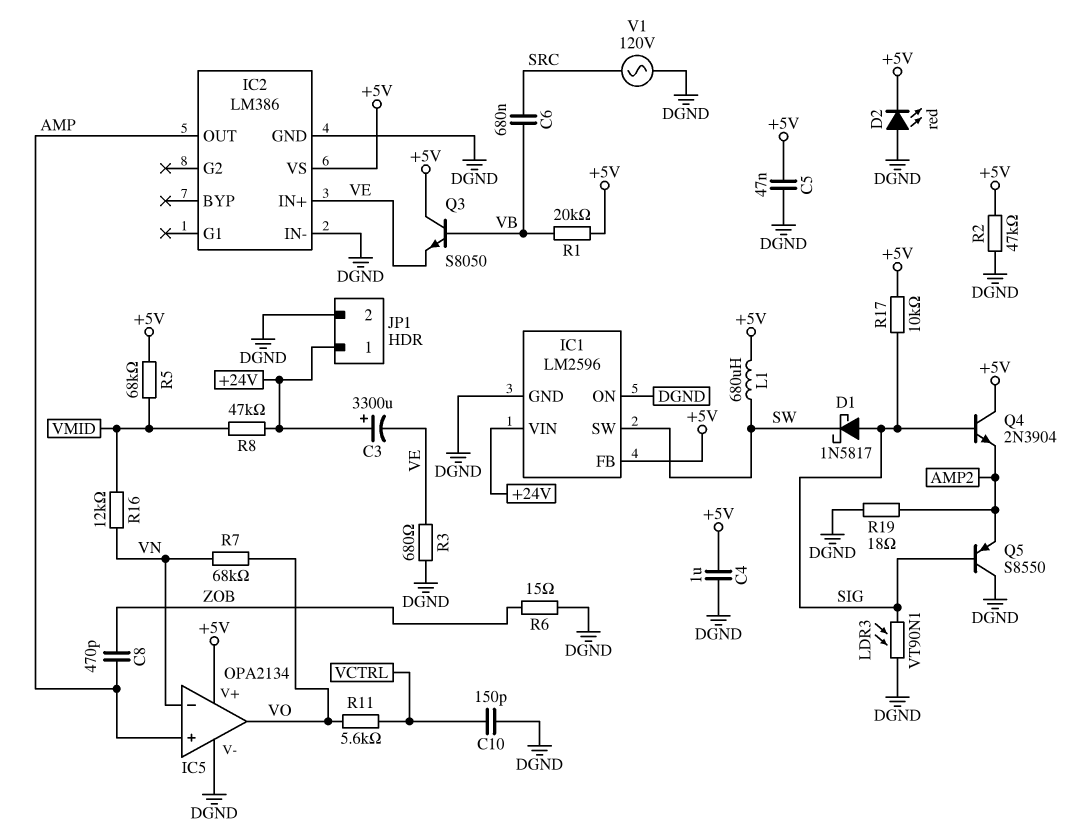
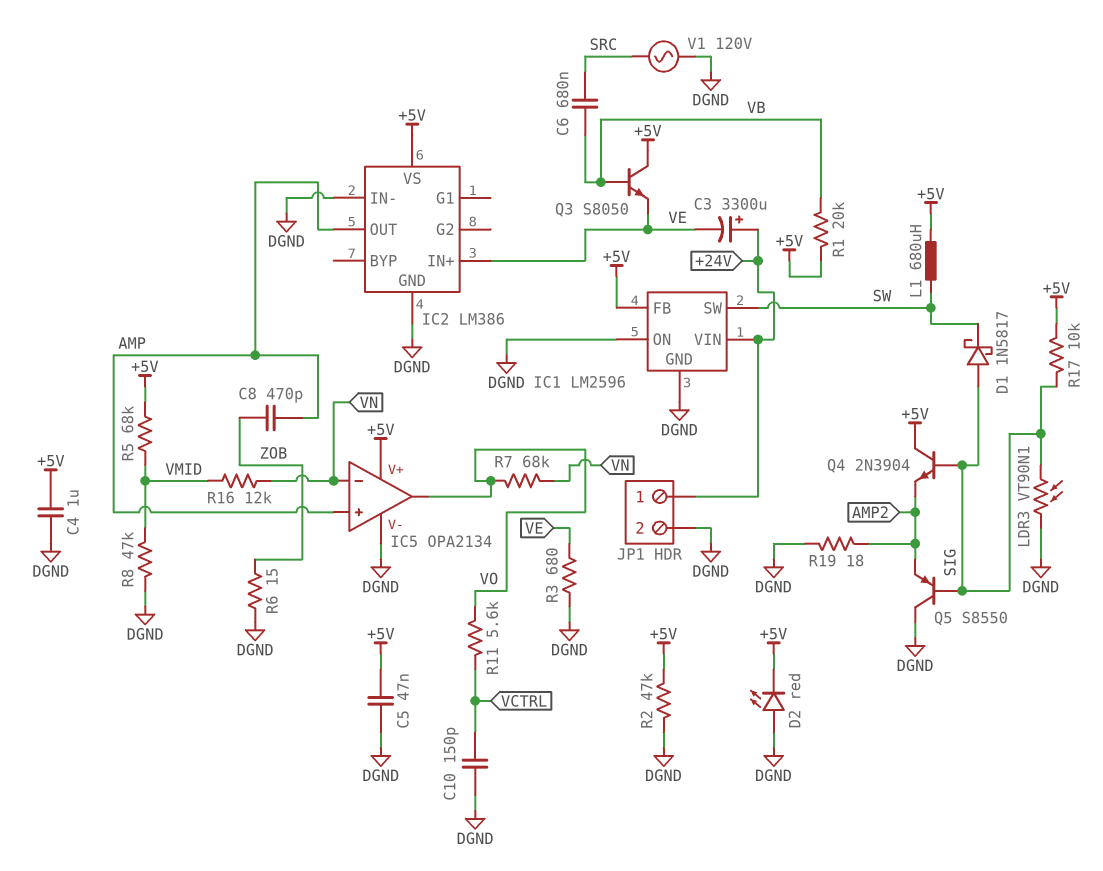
R8: 47k (+24V, VMID) -> 47k (DGND, VMID)

